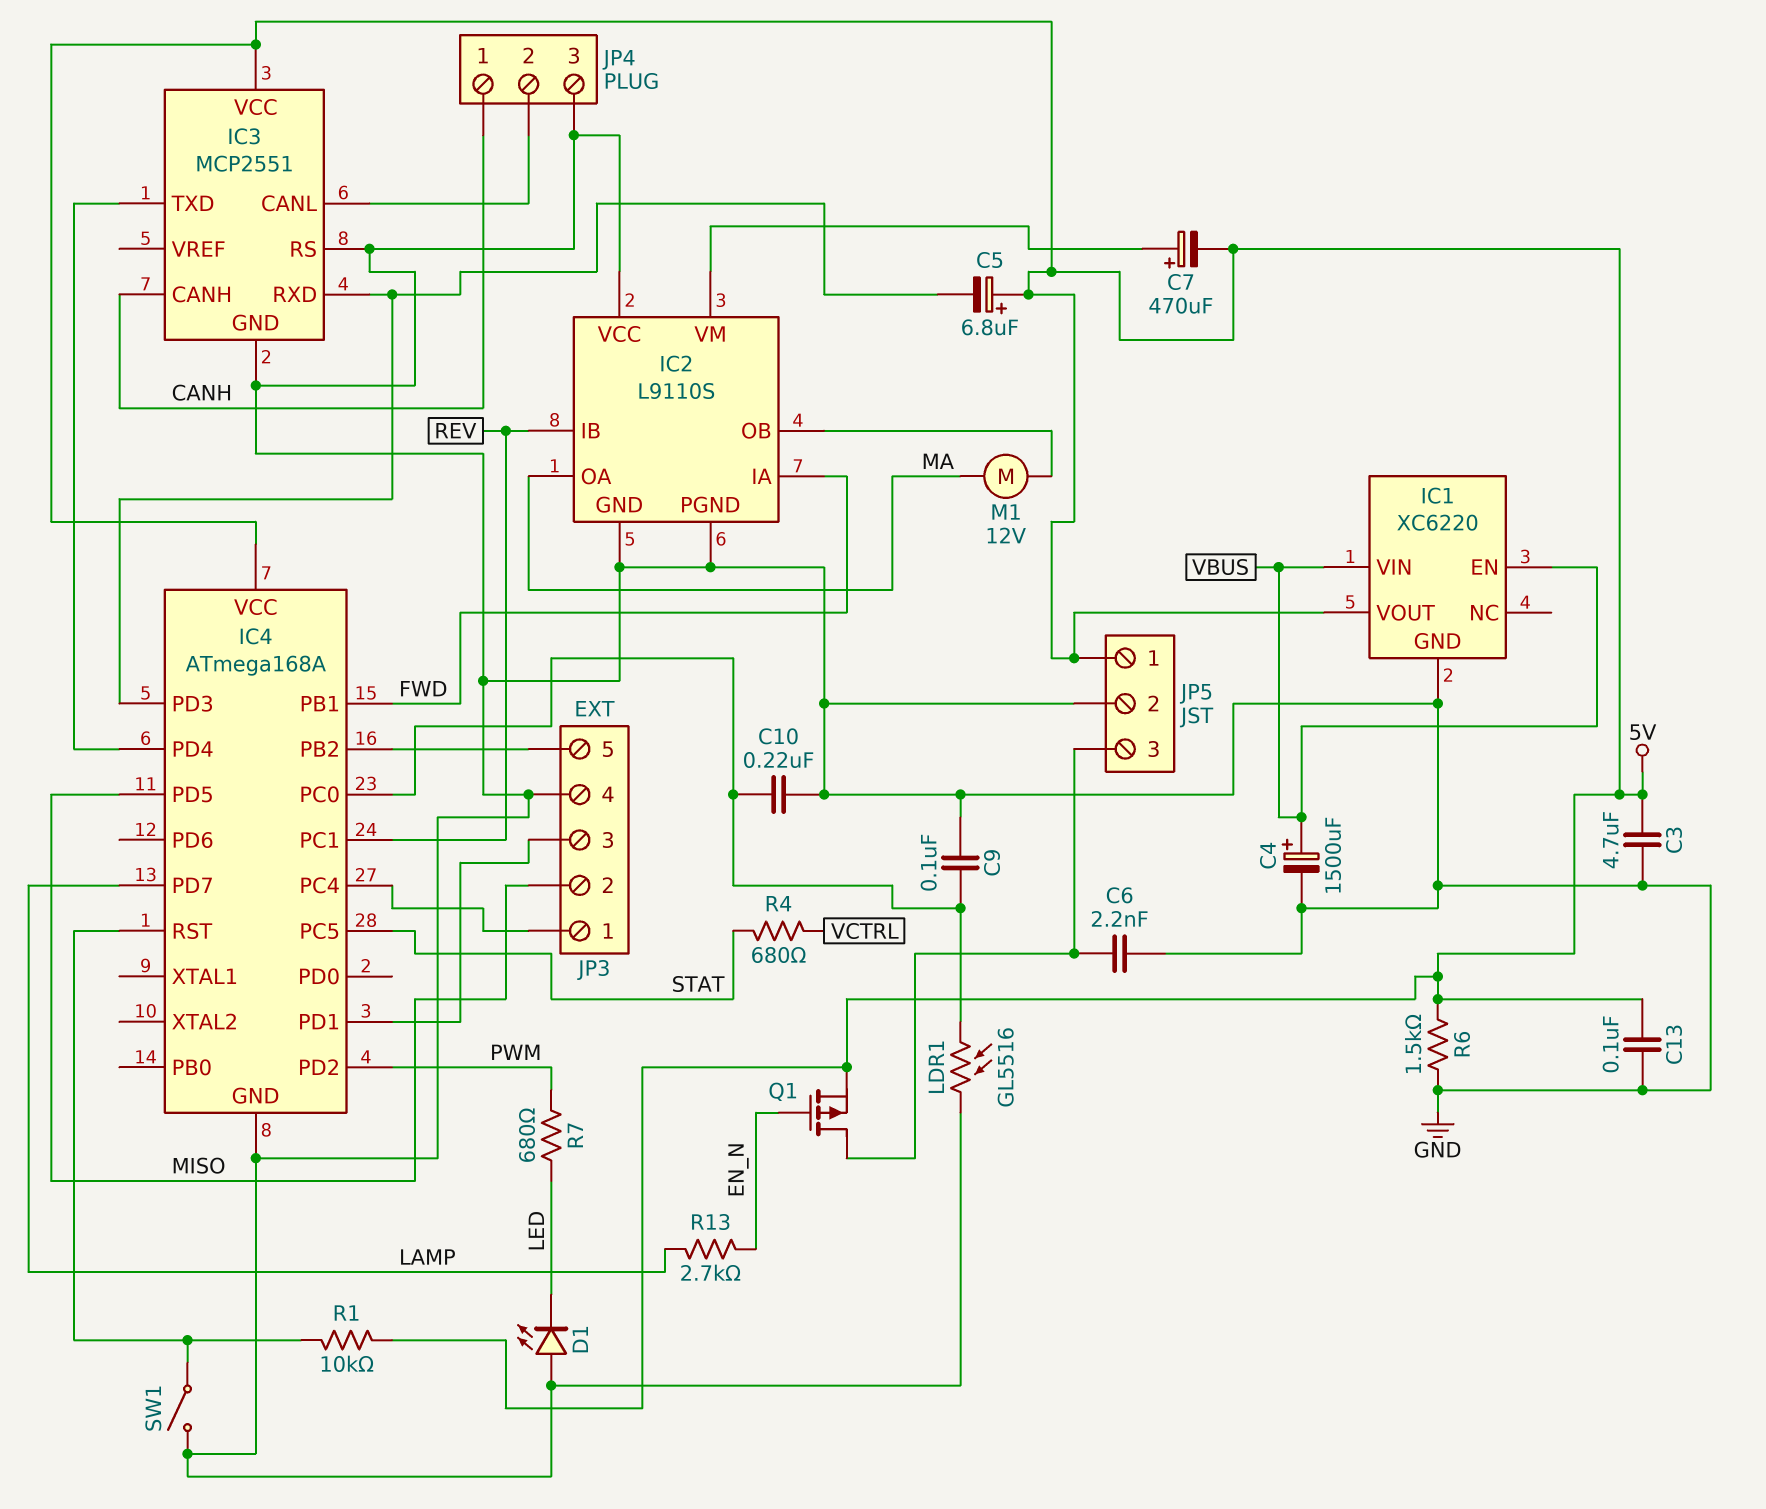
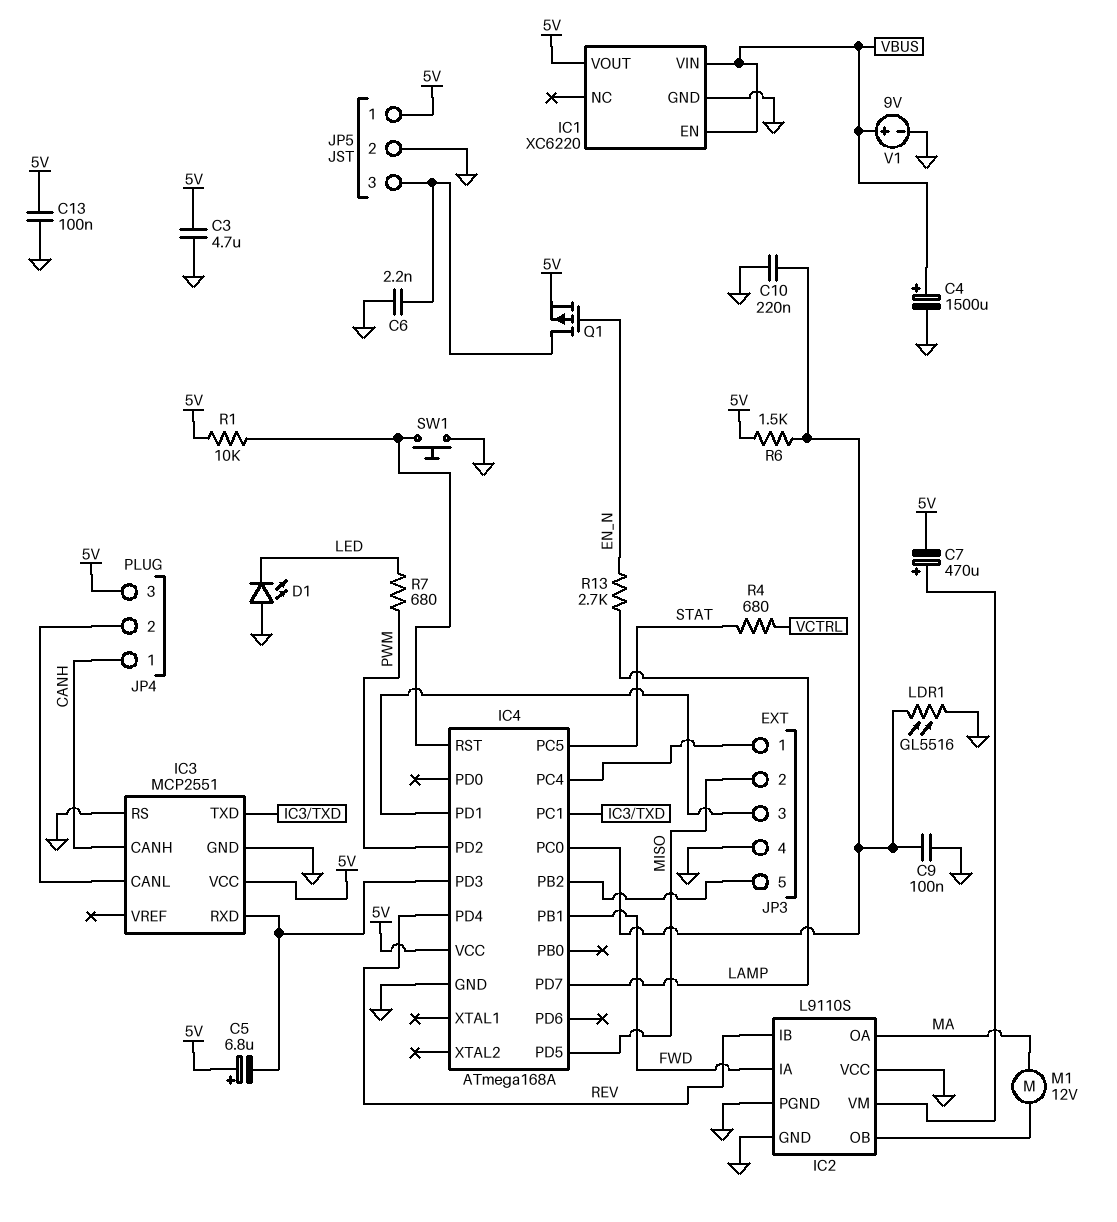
IC4 pin PC1: REV -> IC3/TXD
IC4 pin PD4: IC3/TXD -> REV
JP4 pin 3: GND -> 5V
R6: 1.5k (5V, GND) -> 1.5k (5V, IC4/PC0)
SW1: switch (GND, IC4/RST) -> button (GND, IC4/RST)
V1: none -> 9V (plus VBUS, minus GND)

